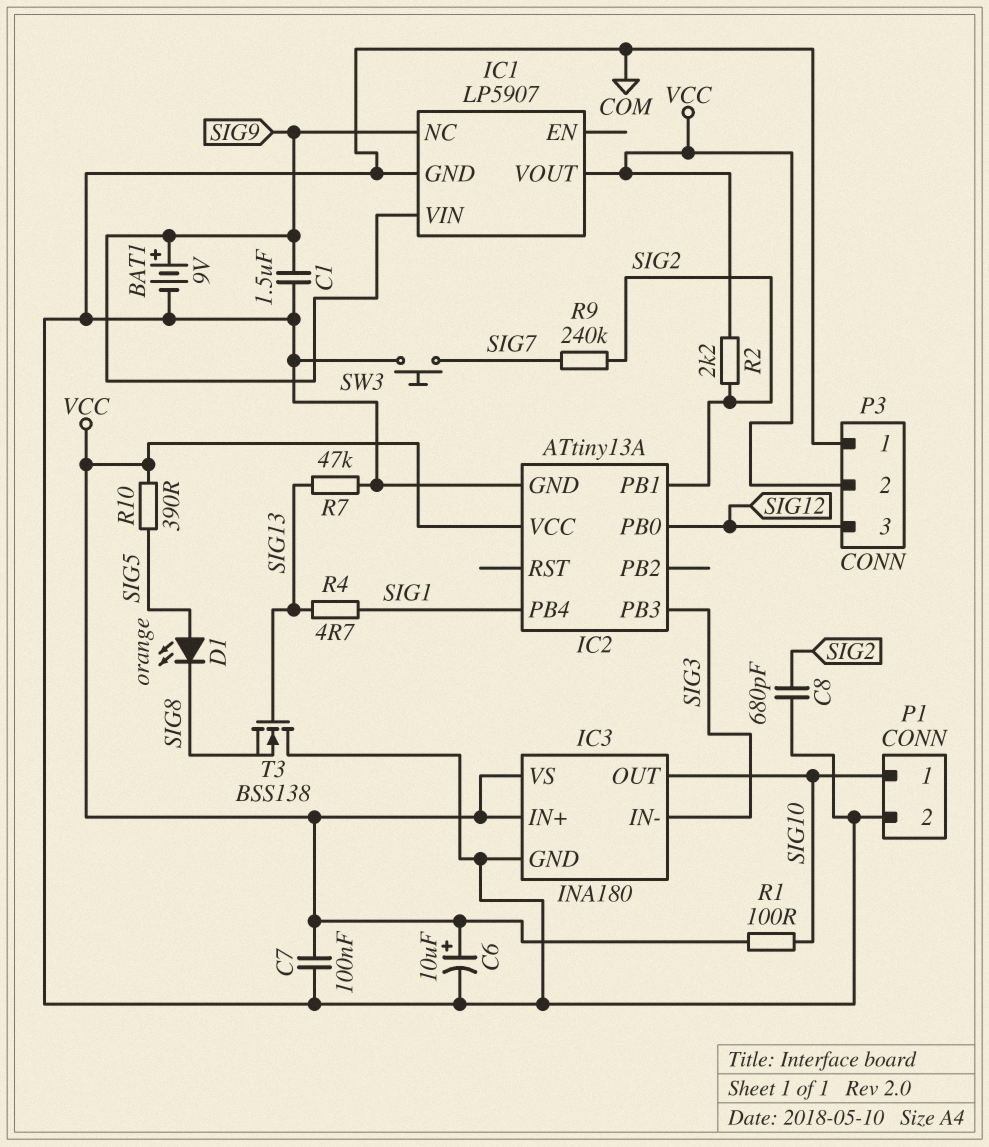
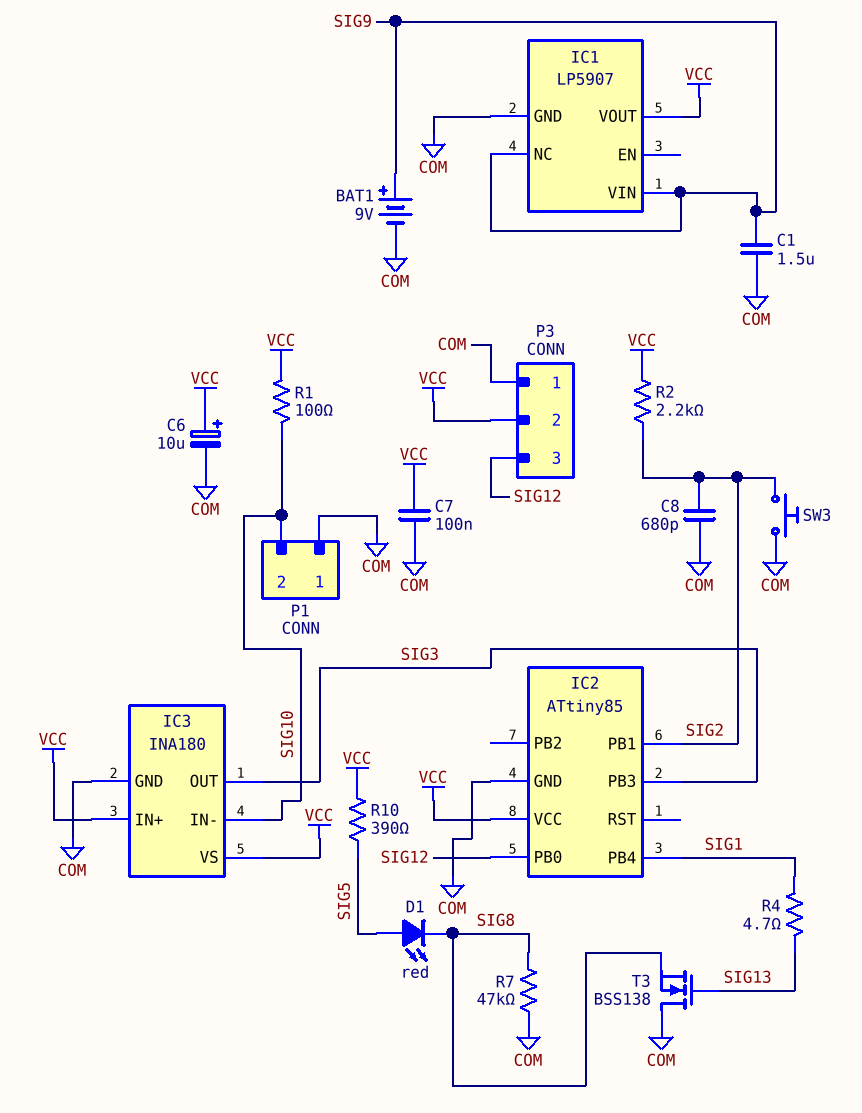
D1: LED orange (A SIG5, K SIG8) -> LED red (A SIG5, K SIG8)
IC2: ATtiny13A -> ATtiny85
IC3 pin IN-: SIG3 -> SIG10
IC3 pin OUT: SIG10 -> SIG3
P1 pin 1: SIG10 -> COM
P1 pin 2: COM -> SIG10
R7: 47k (COM, SIG13) -> 47k (COM, SIG8)
R9: 240k (SIG2, SIG7) -> none
SW3: button (COM, SIG7) -> button (COM, SIG2)

